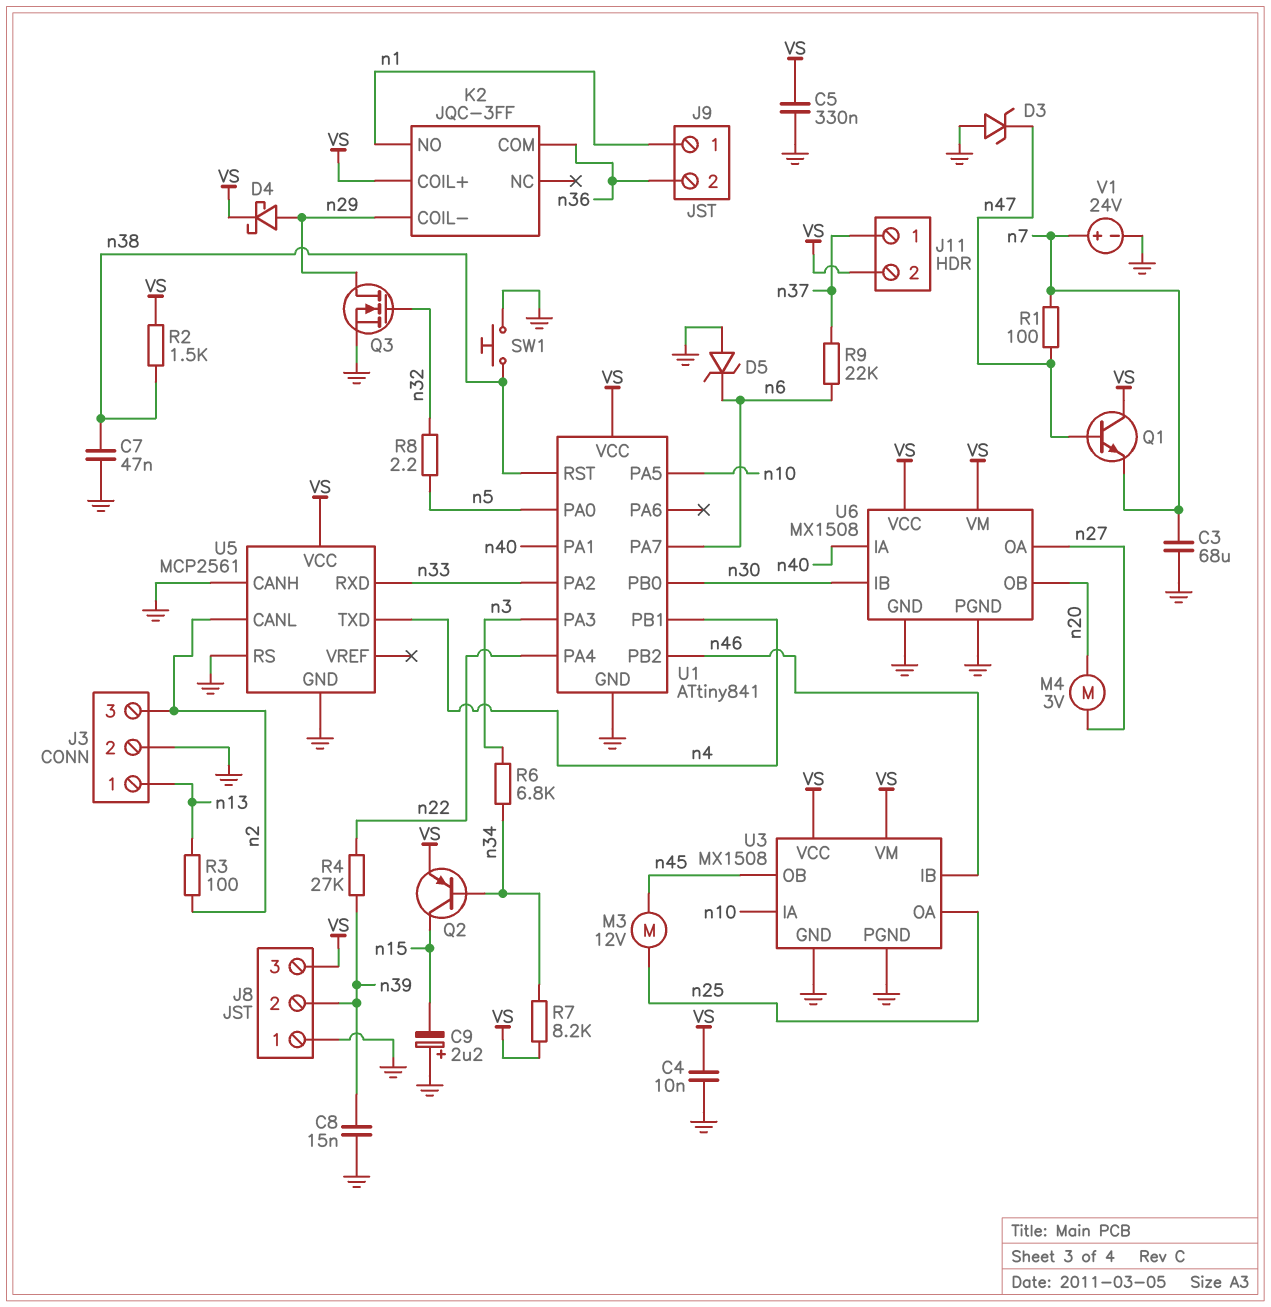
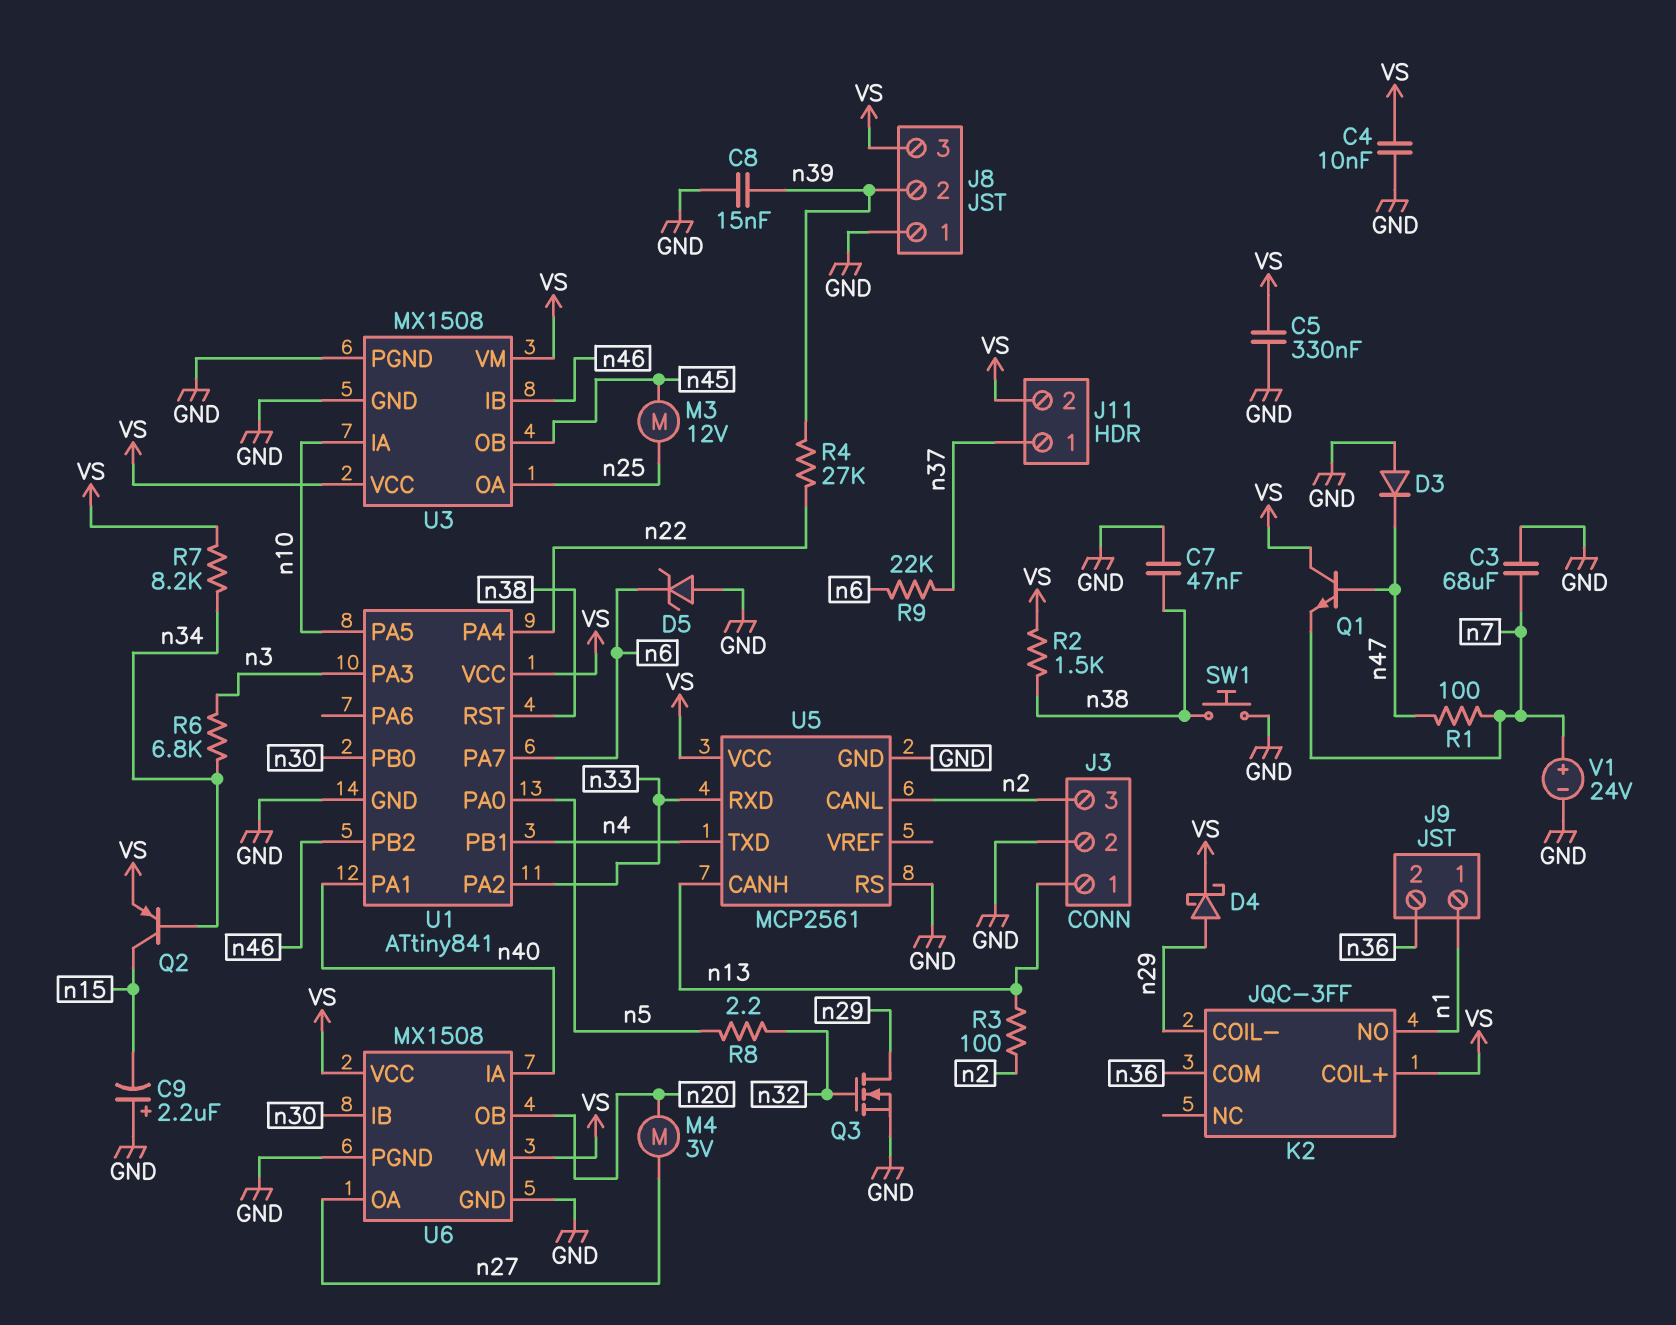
D3: zener (A GND, K n47) -> diode (A GND, K n47)
U5 pin CANH: GND -> n13

